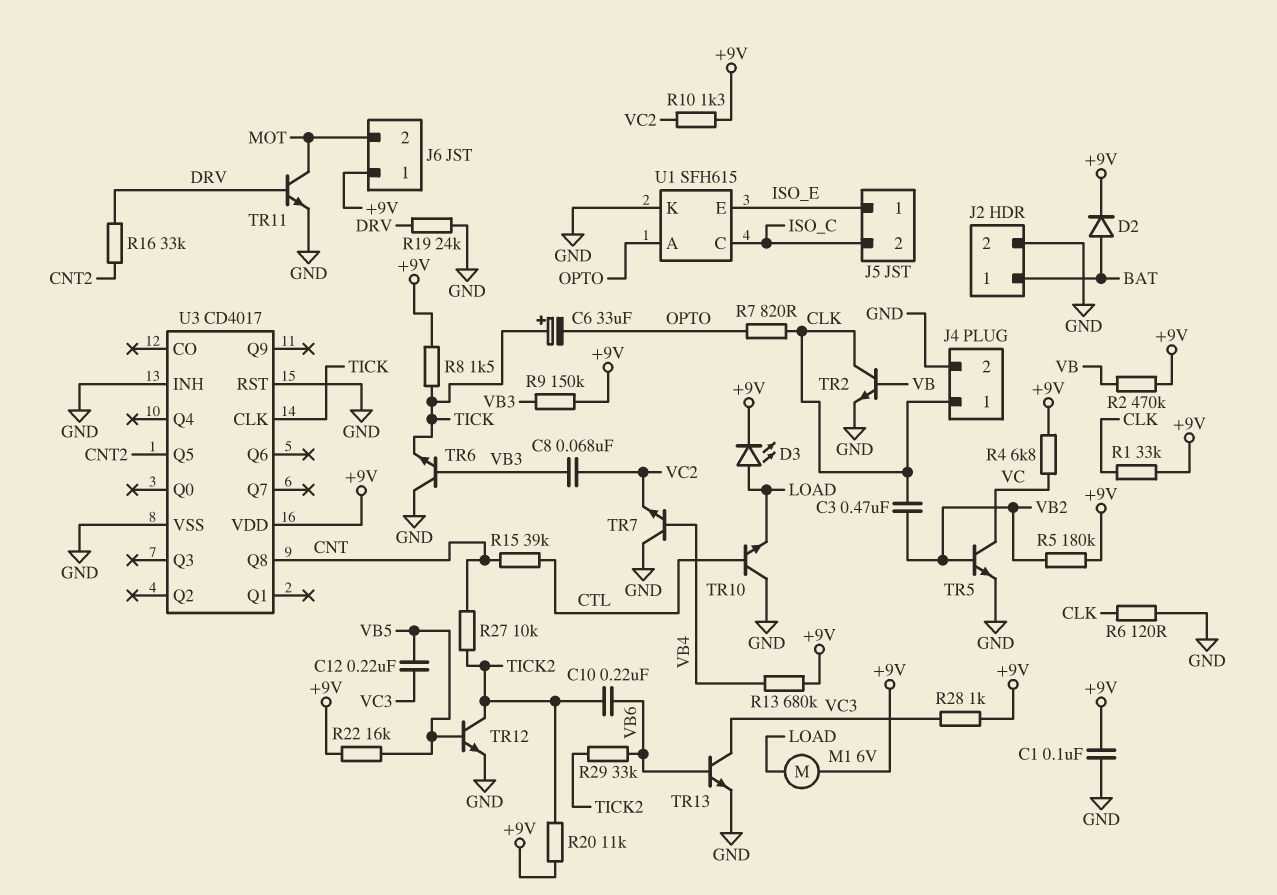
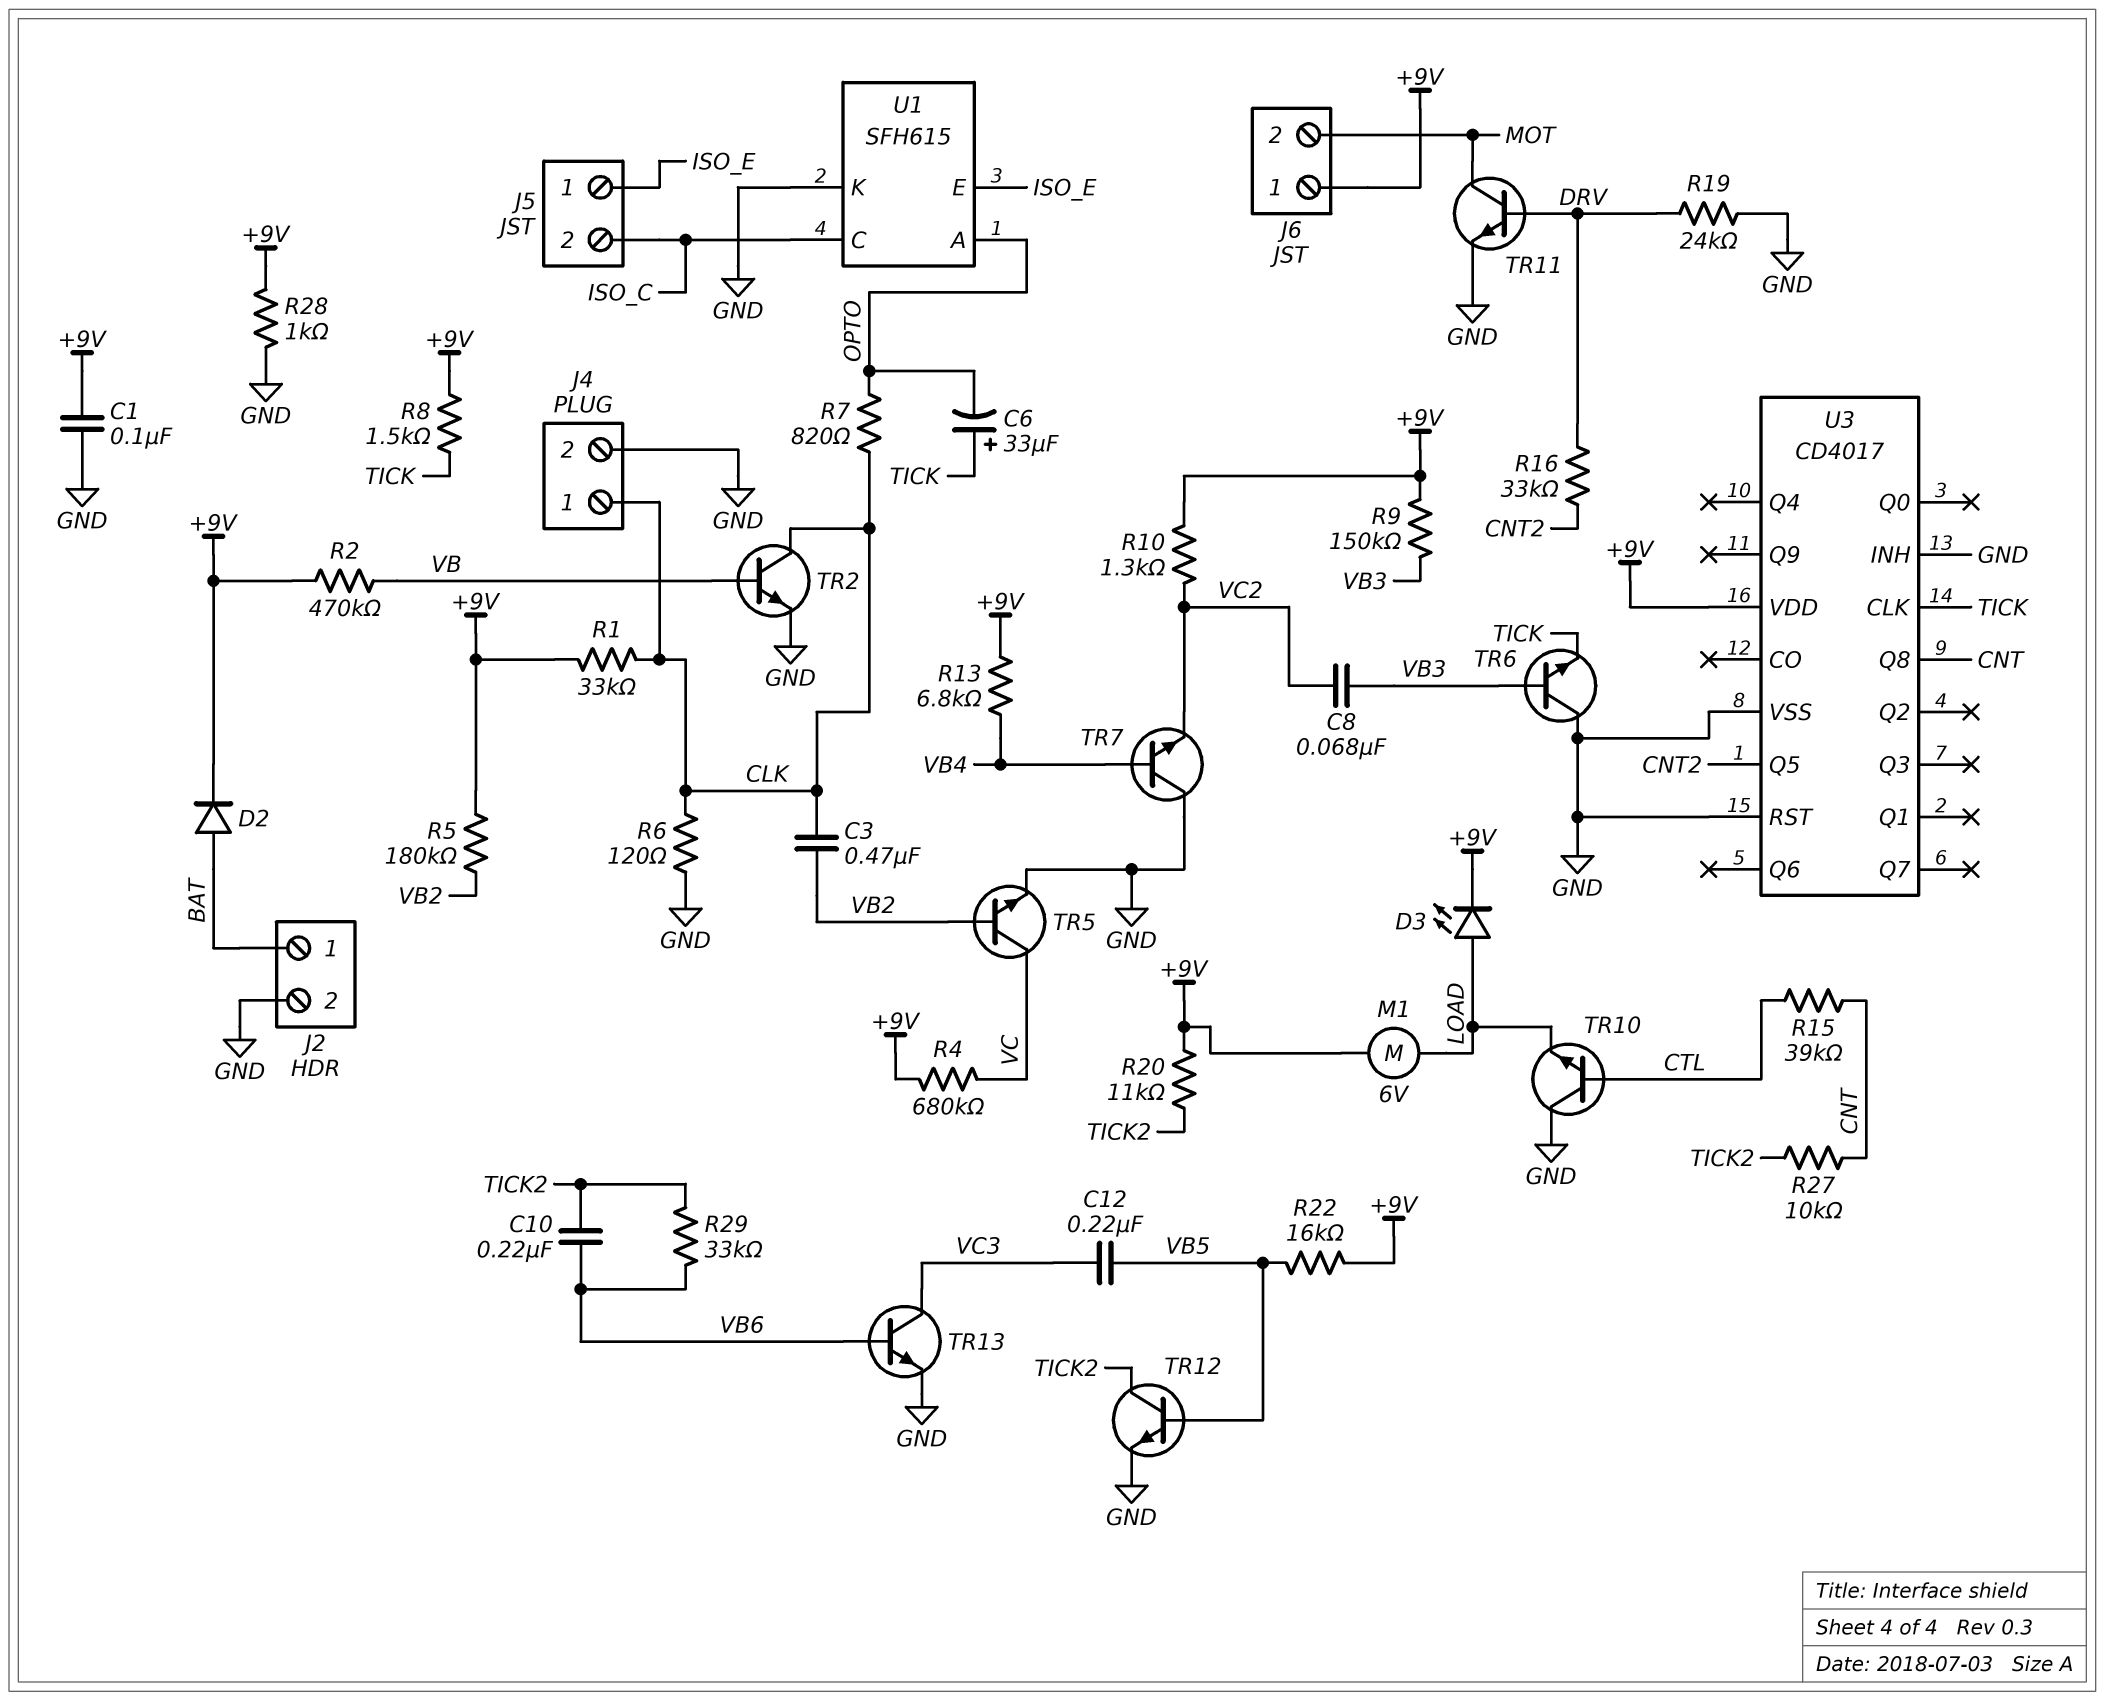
R4: 6.8k (+9V, VC) -> 680k (+9V, VC)
R13: 680k (+9V, VB4) -> 6.8k (+9V, VB4)
R28: 1k (+9V, VC3) -> 1k (+9V, GND)

